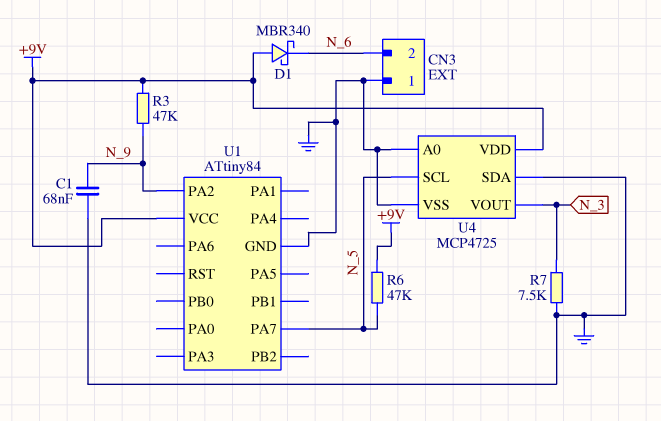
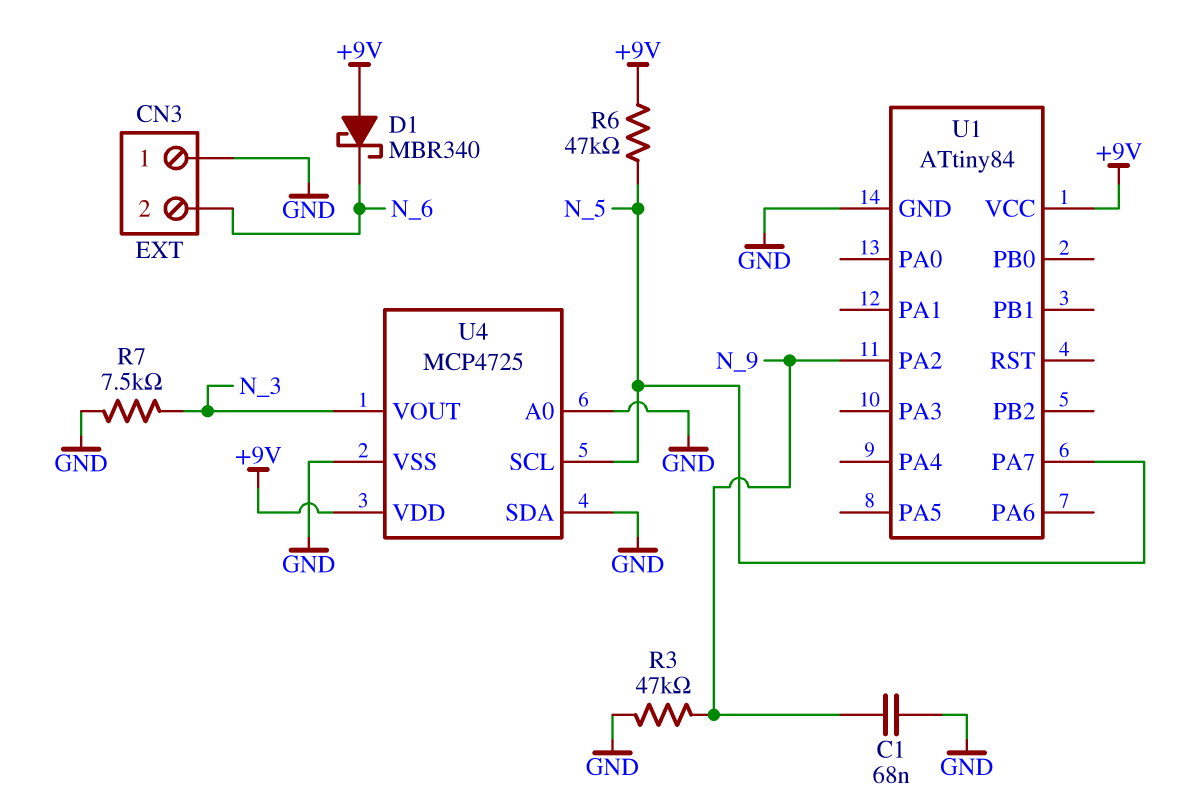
R3: 47k (+9V, N_9) -> 47k (GND, N_9)

